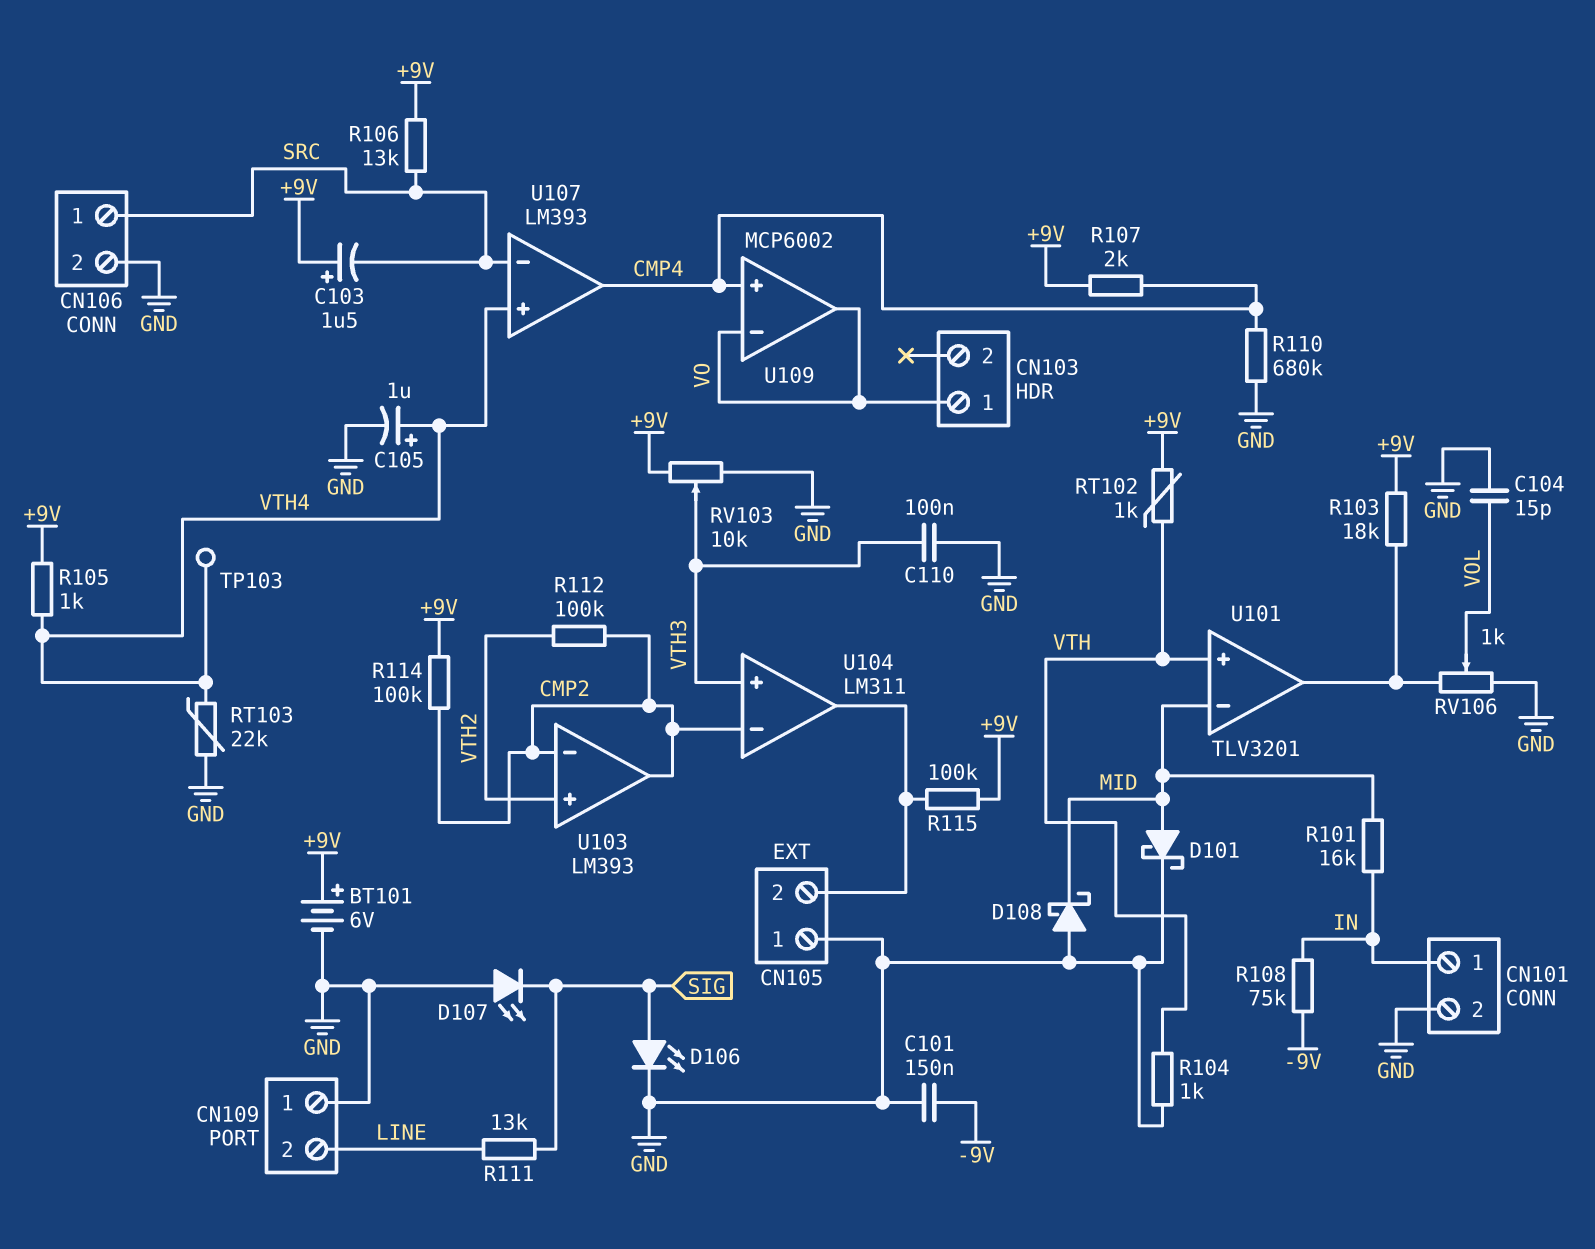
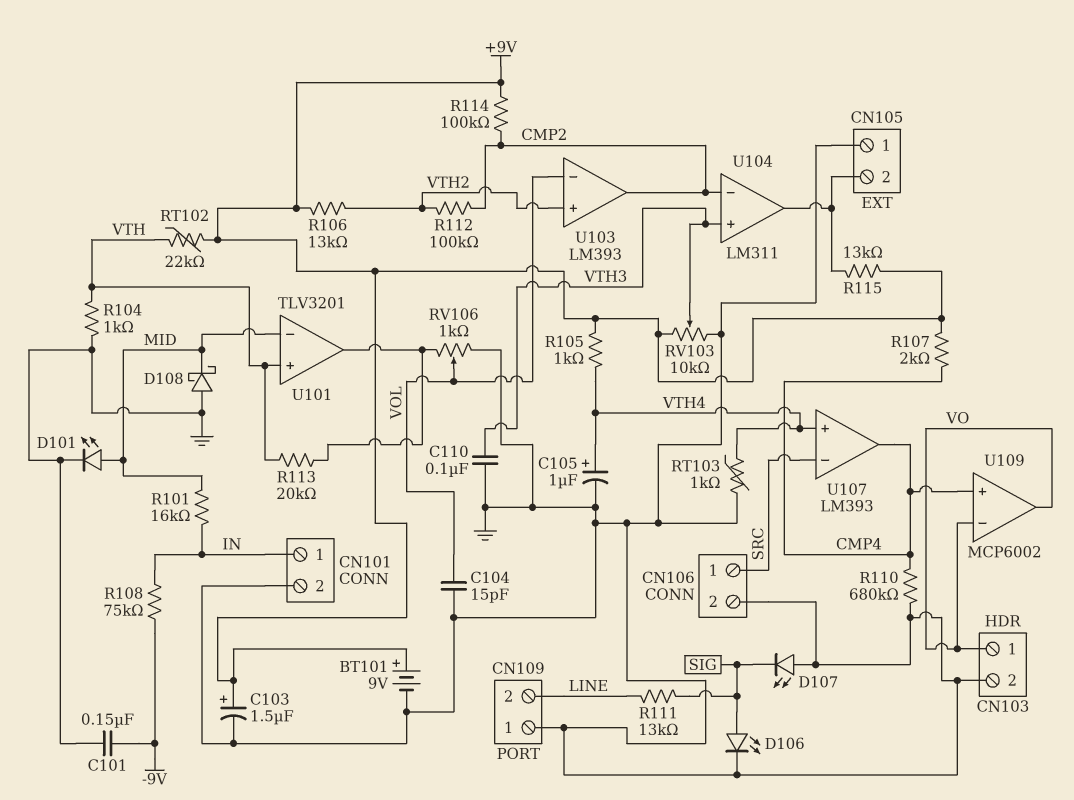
BT101: 6V (plus +9V, minus GND) -> 9V (plus +9V, minus GND)
C103: 1.5uF (plus +9V, minus SRC) -> 1.5uF (plus +9V, minus GND)
CN103 pin 2: none -> GND
D101: schottky (A MID, K GND) -> LED (A MID, K GND)
R103: 18k (+9V, U101/out) -> none
R106: 13k (+9V, SRC) -> 13k (+9V, VTH2)
R113: none -> 20k (U101/out, VTH)
R115: 100k (+9V, CN105/2) -> 13k (+9V, CN105/2)
RT102: 1k (+9V, VTH) -> 22k (+9V, VTH)
RT103: 22k (GND, VTH4) -> 1k (GND, VTH4)
TP103: test point (VTH4) -> none
U103 pin in-: CMP2 -> VOL

